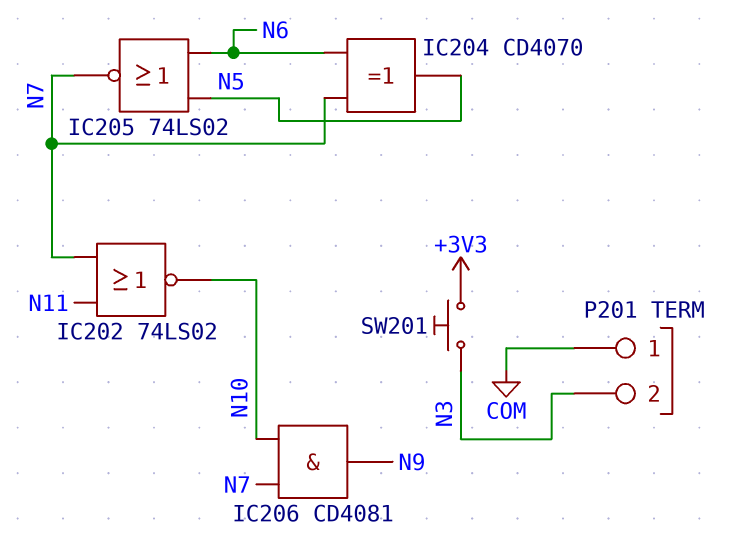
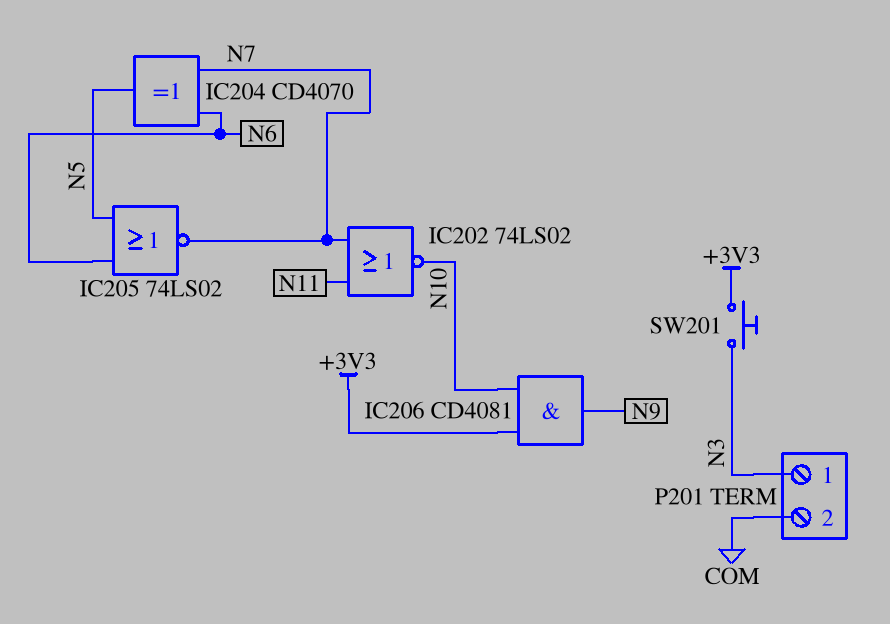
IC206: AND CD4081 (in N7, in N10, out N9) -> AND CD4081 (in +3V3, in N10, out N9)
P201 pin 1: COM -> N3
P201 pin 2: N3 -> COM

